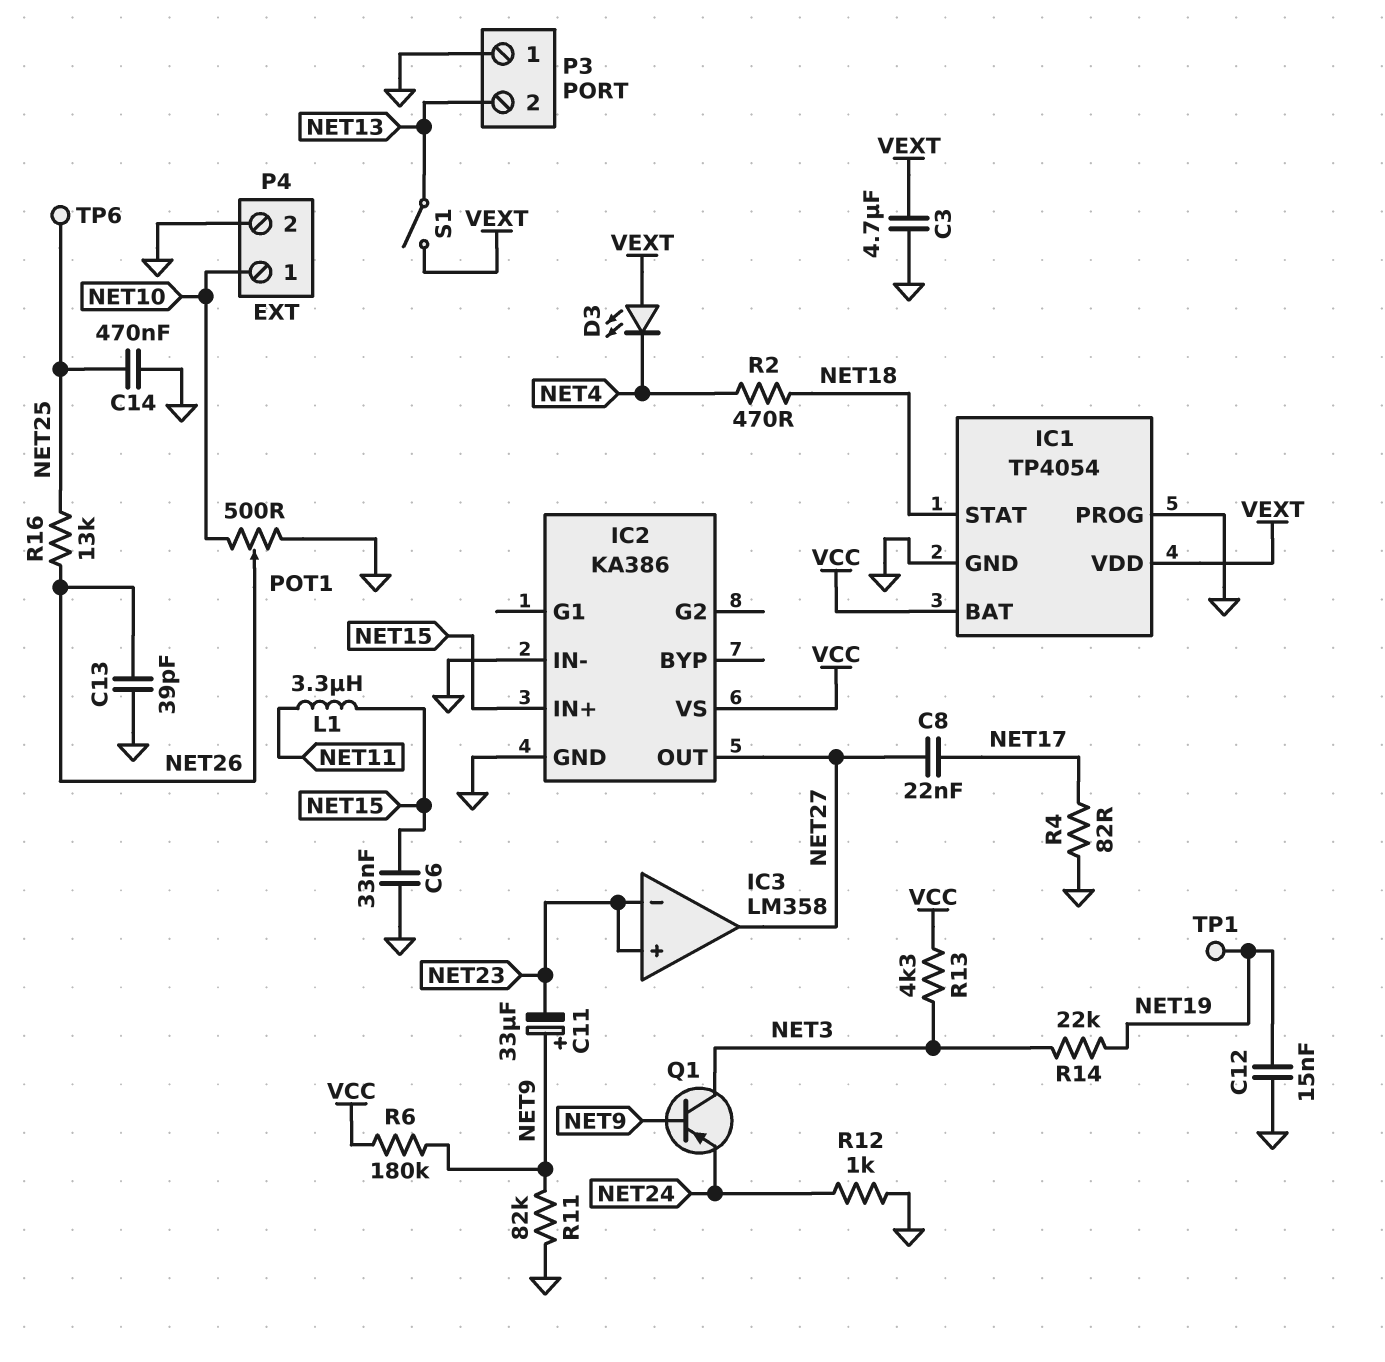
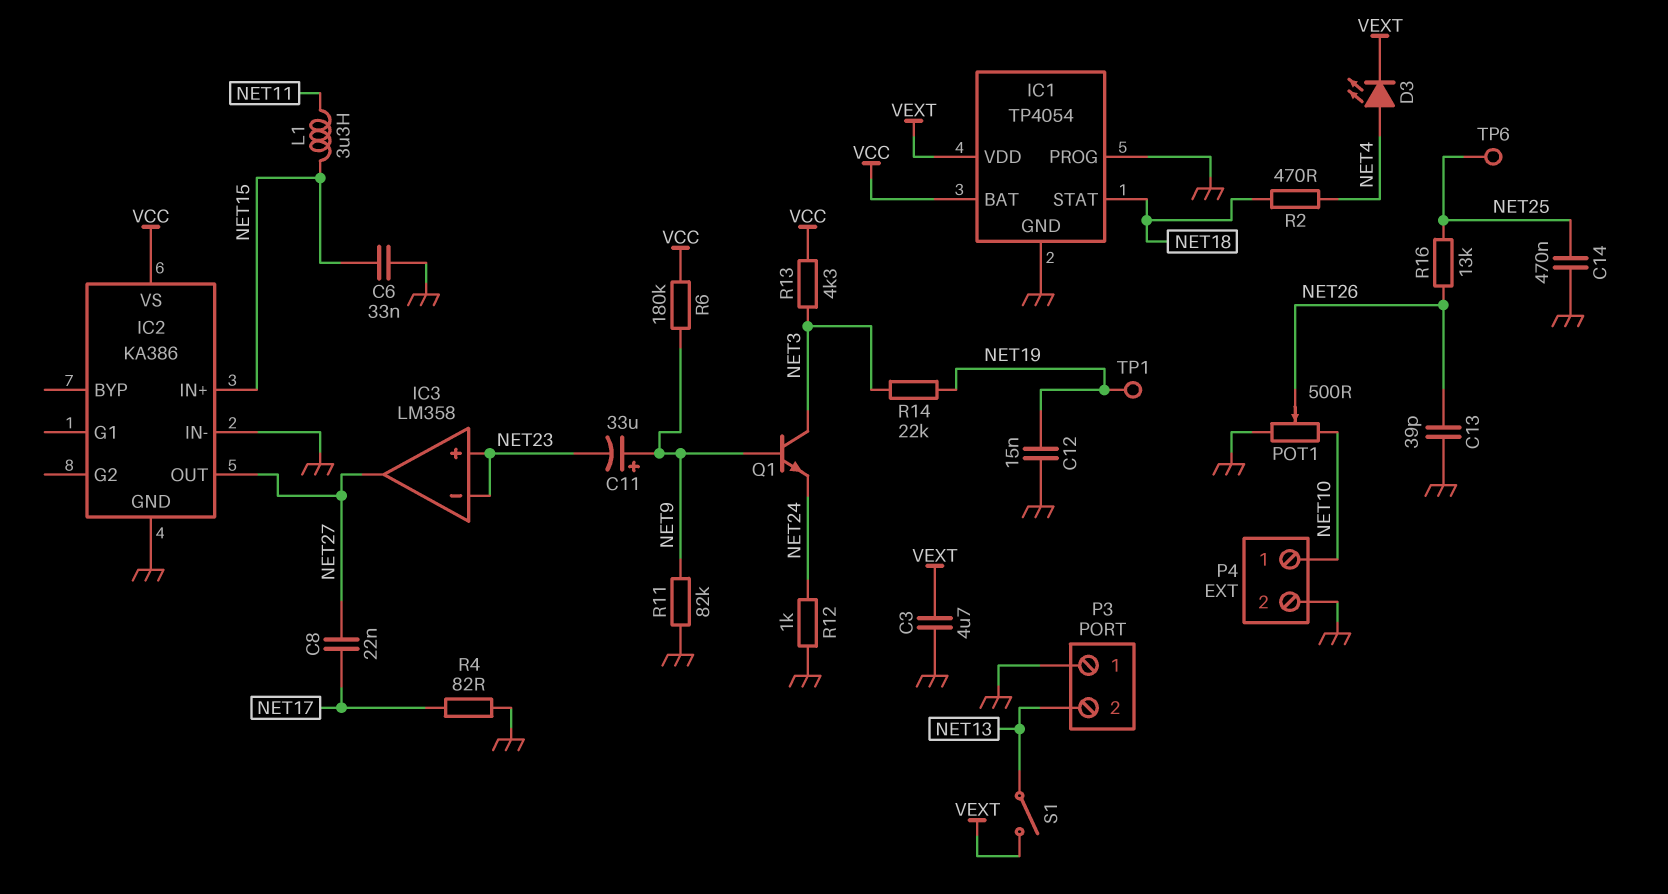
D3: LED (A VEXT, K NET4) -> LED (A NET4, K VEXT)
Q1: PNP (B NET9, C NET3, E NET24) -> NPN (B NET9, C NET3, E NET24)

